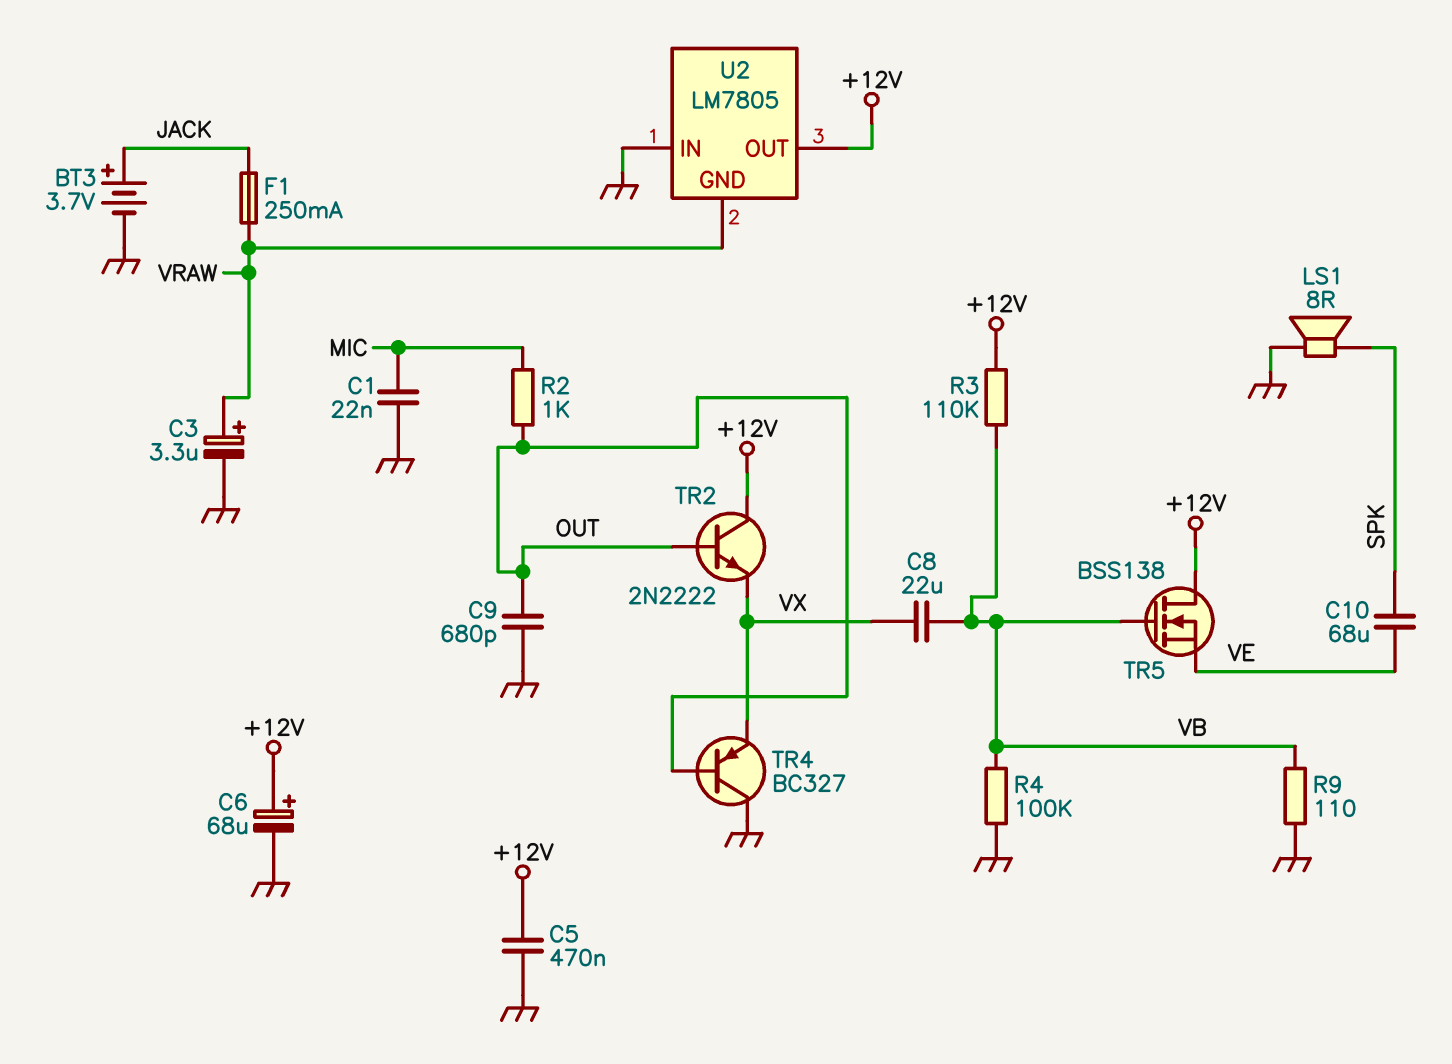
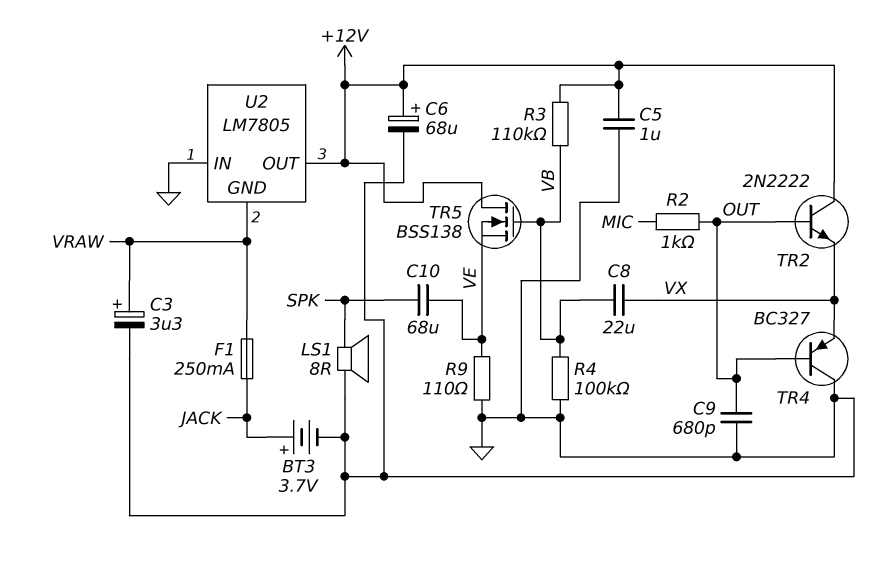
C1: 22nF (GND, MIC) -> none
C5: 470nF (+12V, GND) -> 1uF (+12V, GND)
R9: 110 (GND, VB) -> 110 (GND, VE)

